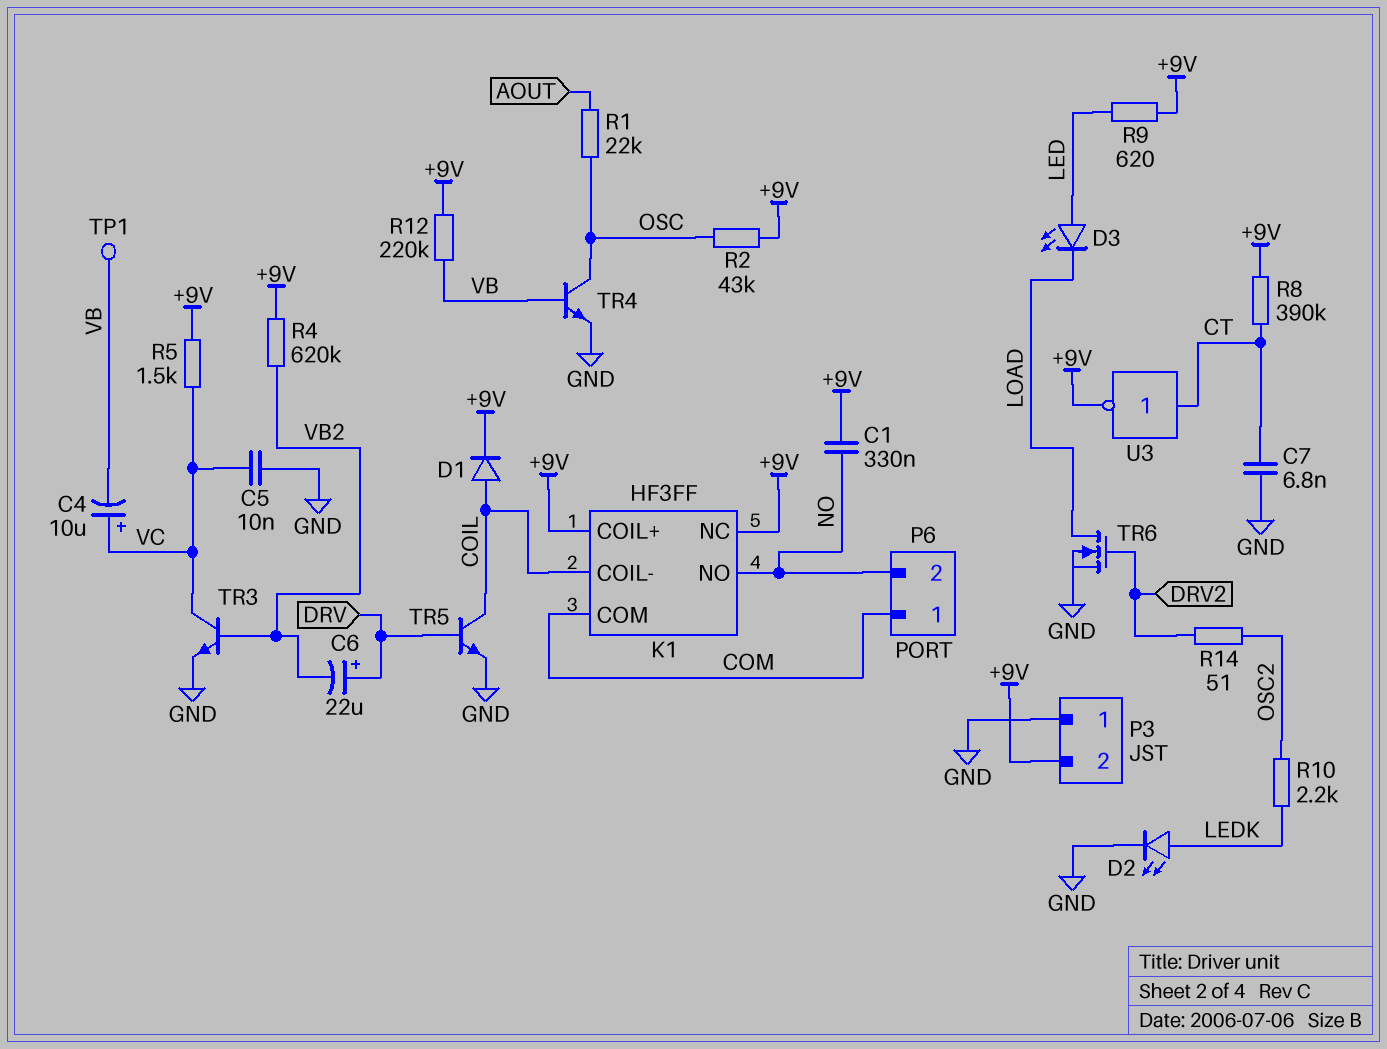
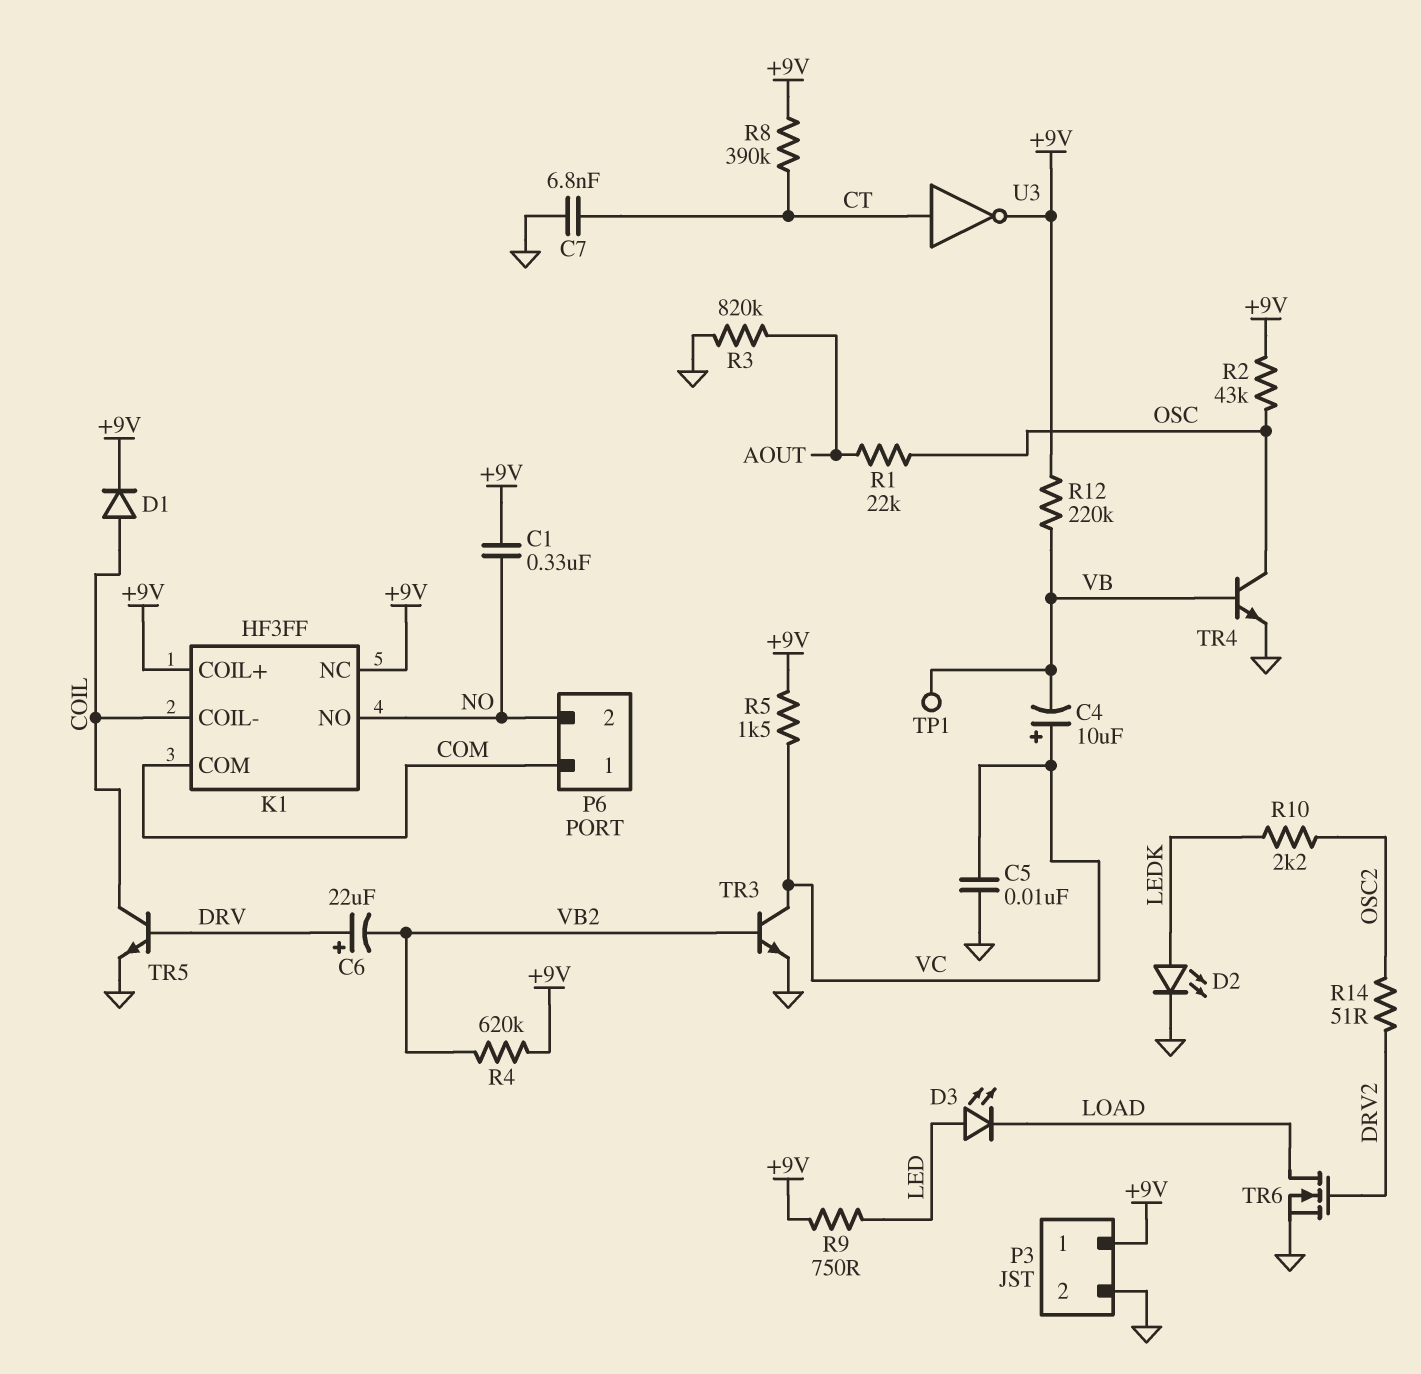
P3 pin 1: GND -> +9V
P3 pin 2: +9V -> GND
R3: none -> 820k (AOUT, GND)
R9: 620 (+9V, LED) -> 750 (+9V, LED)

